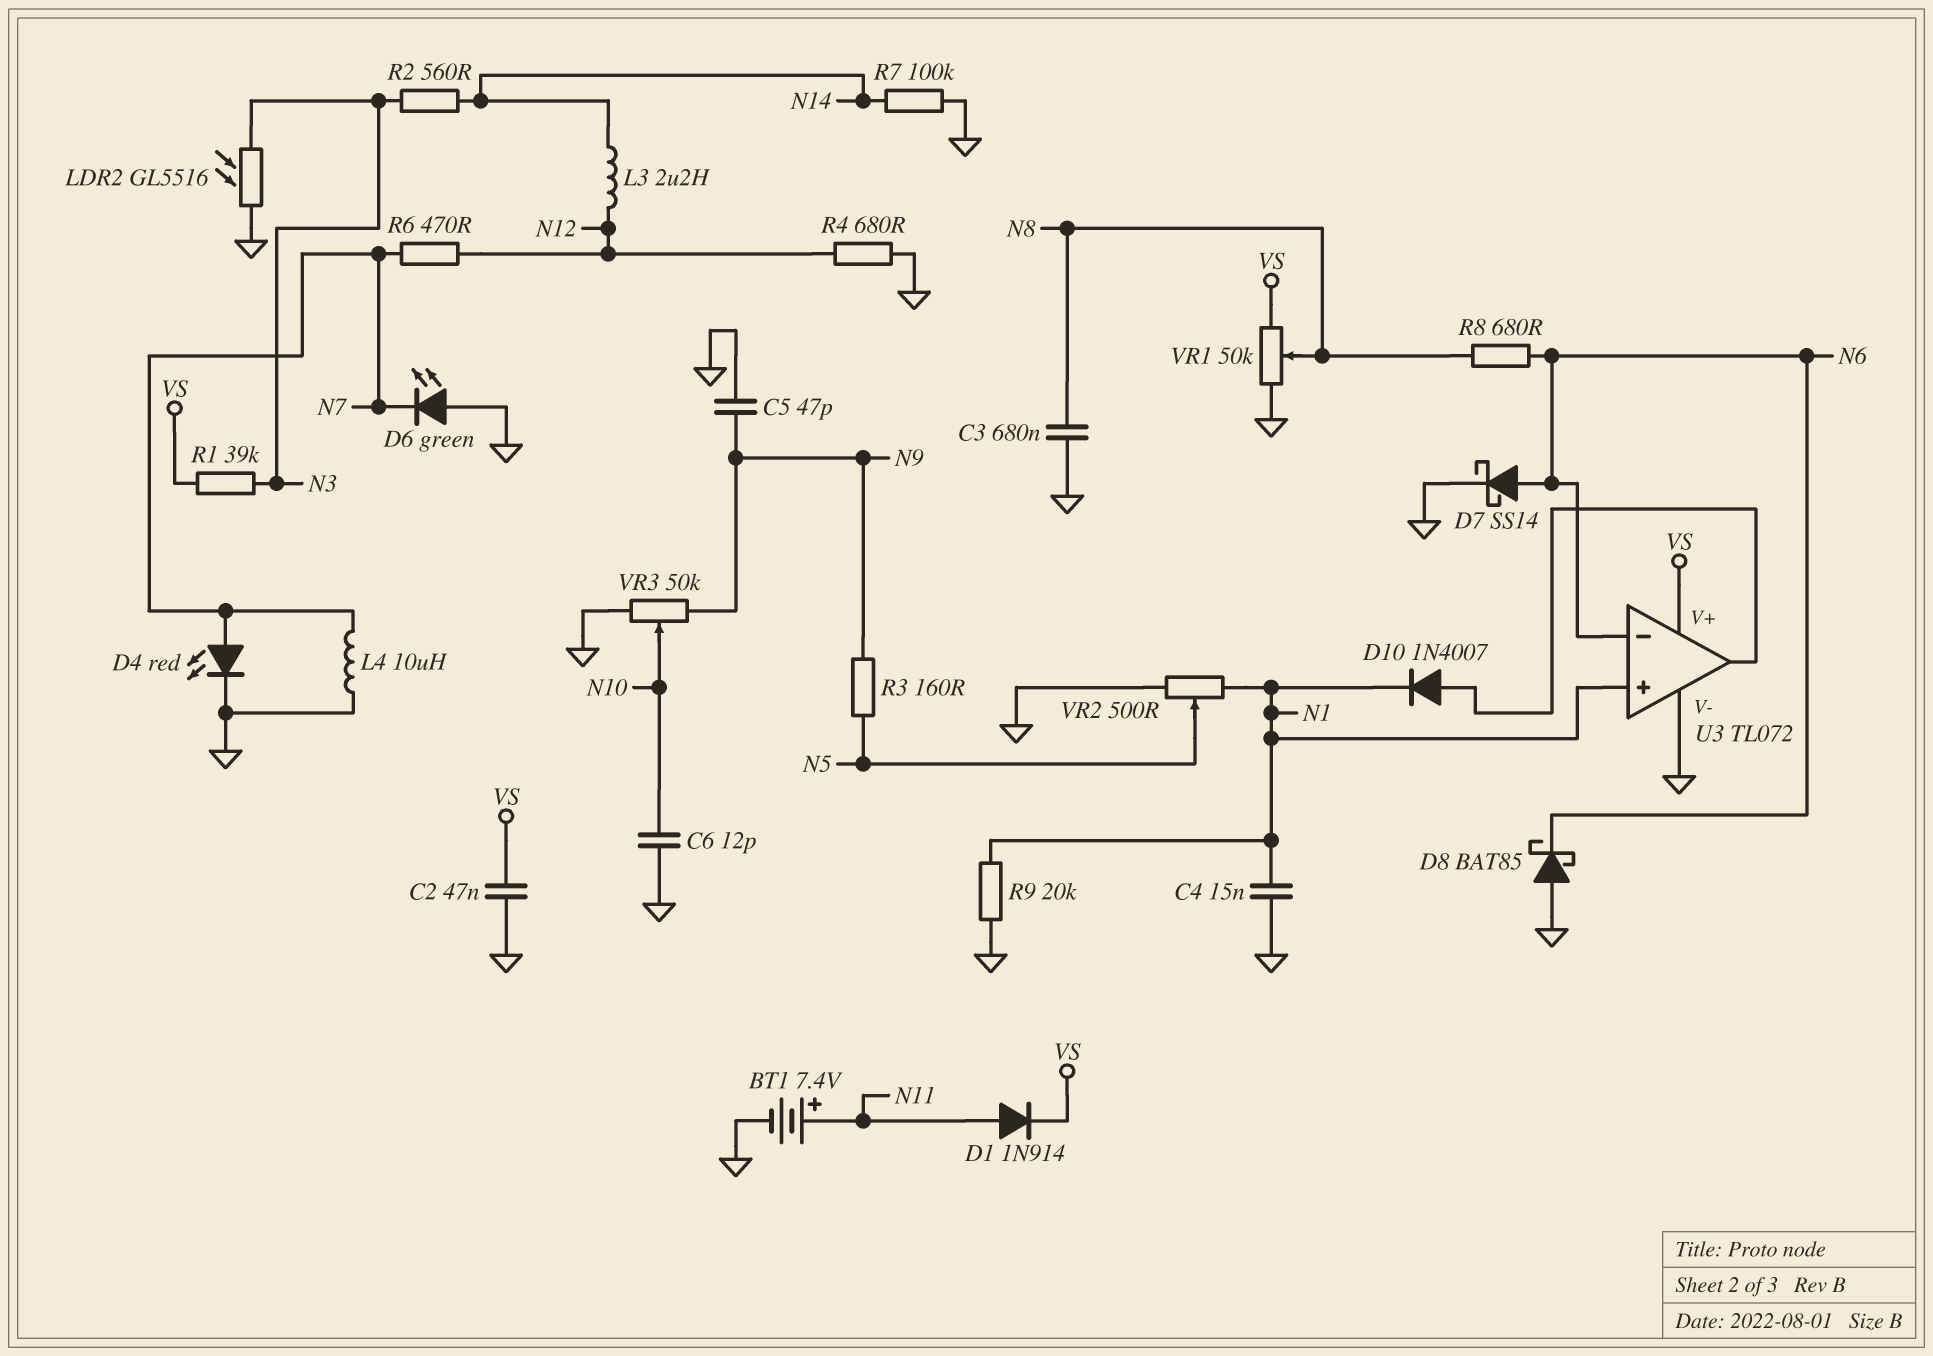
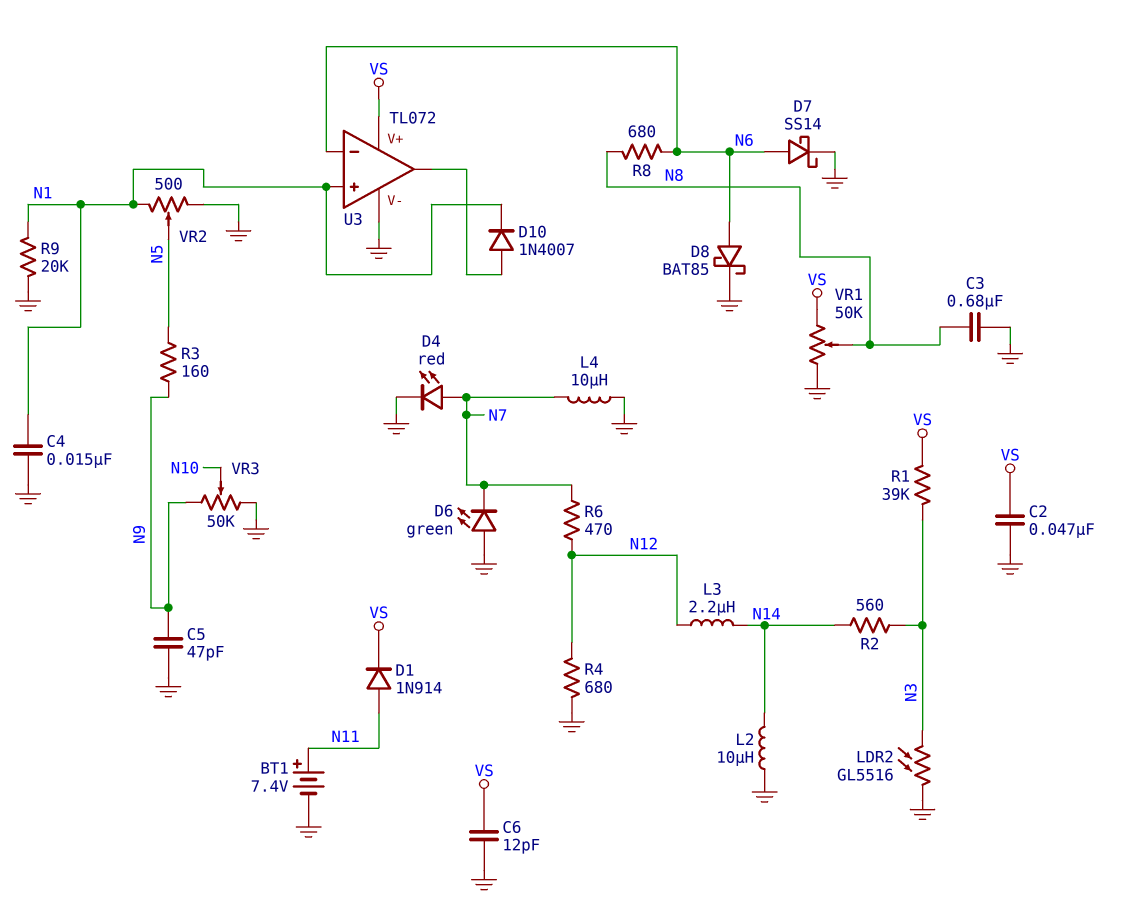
C6: 12pF (GND, N10) -> 12pF (GND, VS)
D8: schottky BAT85 (A GND, K N6) -> schottky BAT85 (A N6, K GND)
L2: none -> 10uH (GND, N14)
R7: 100k (GND, N14) -> none

